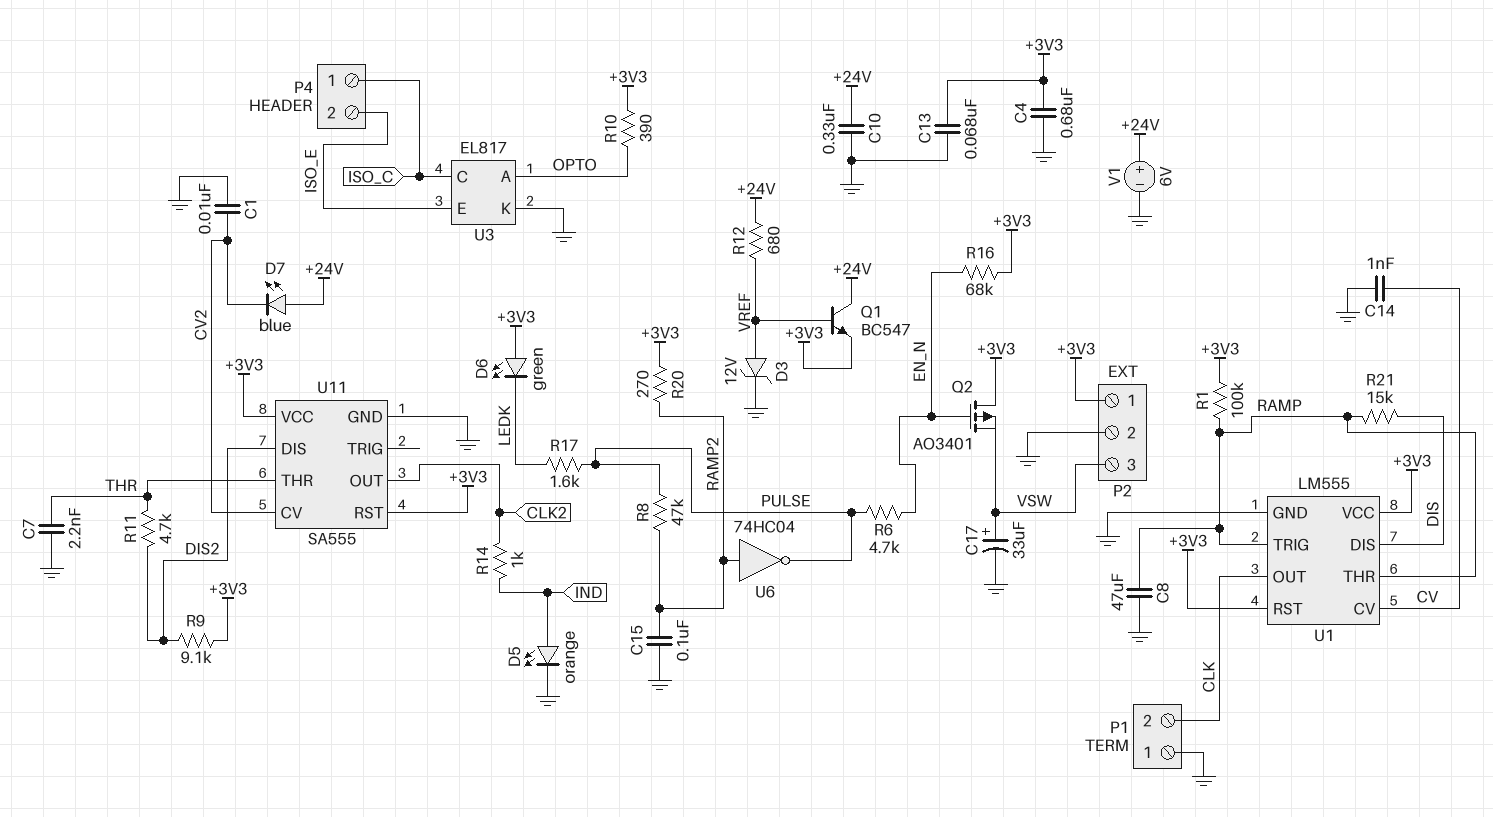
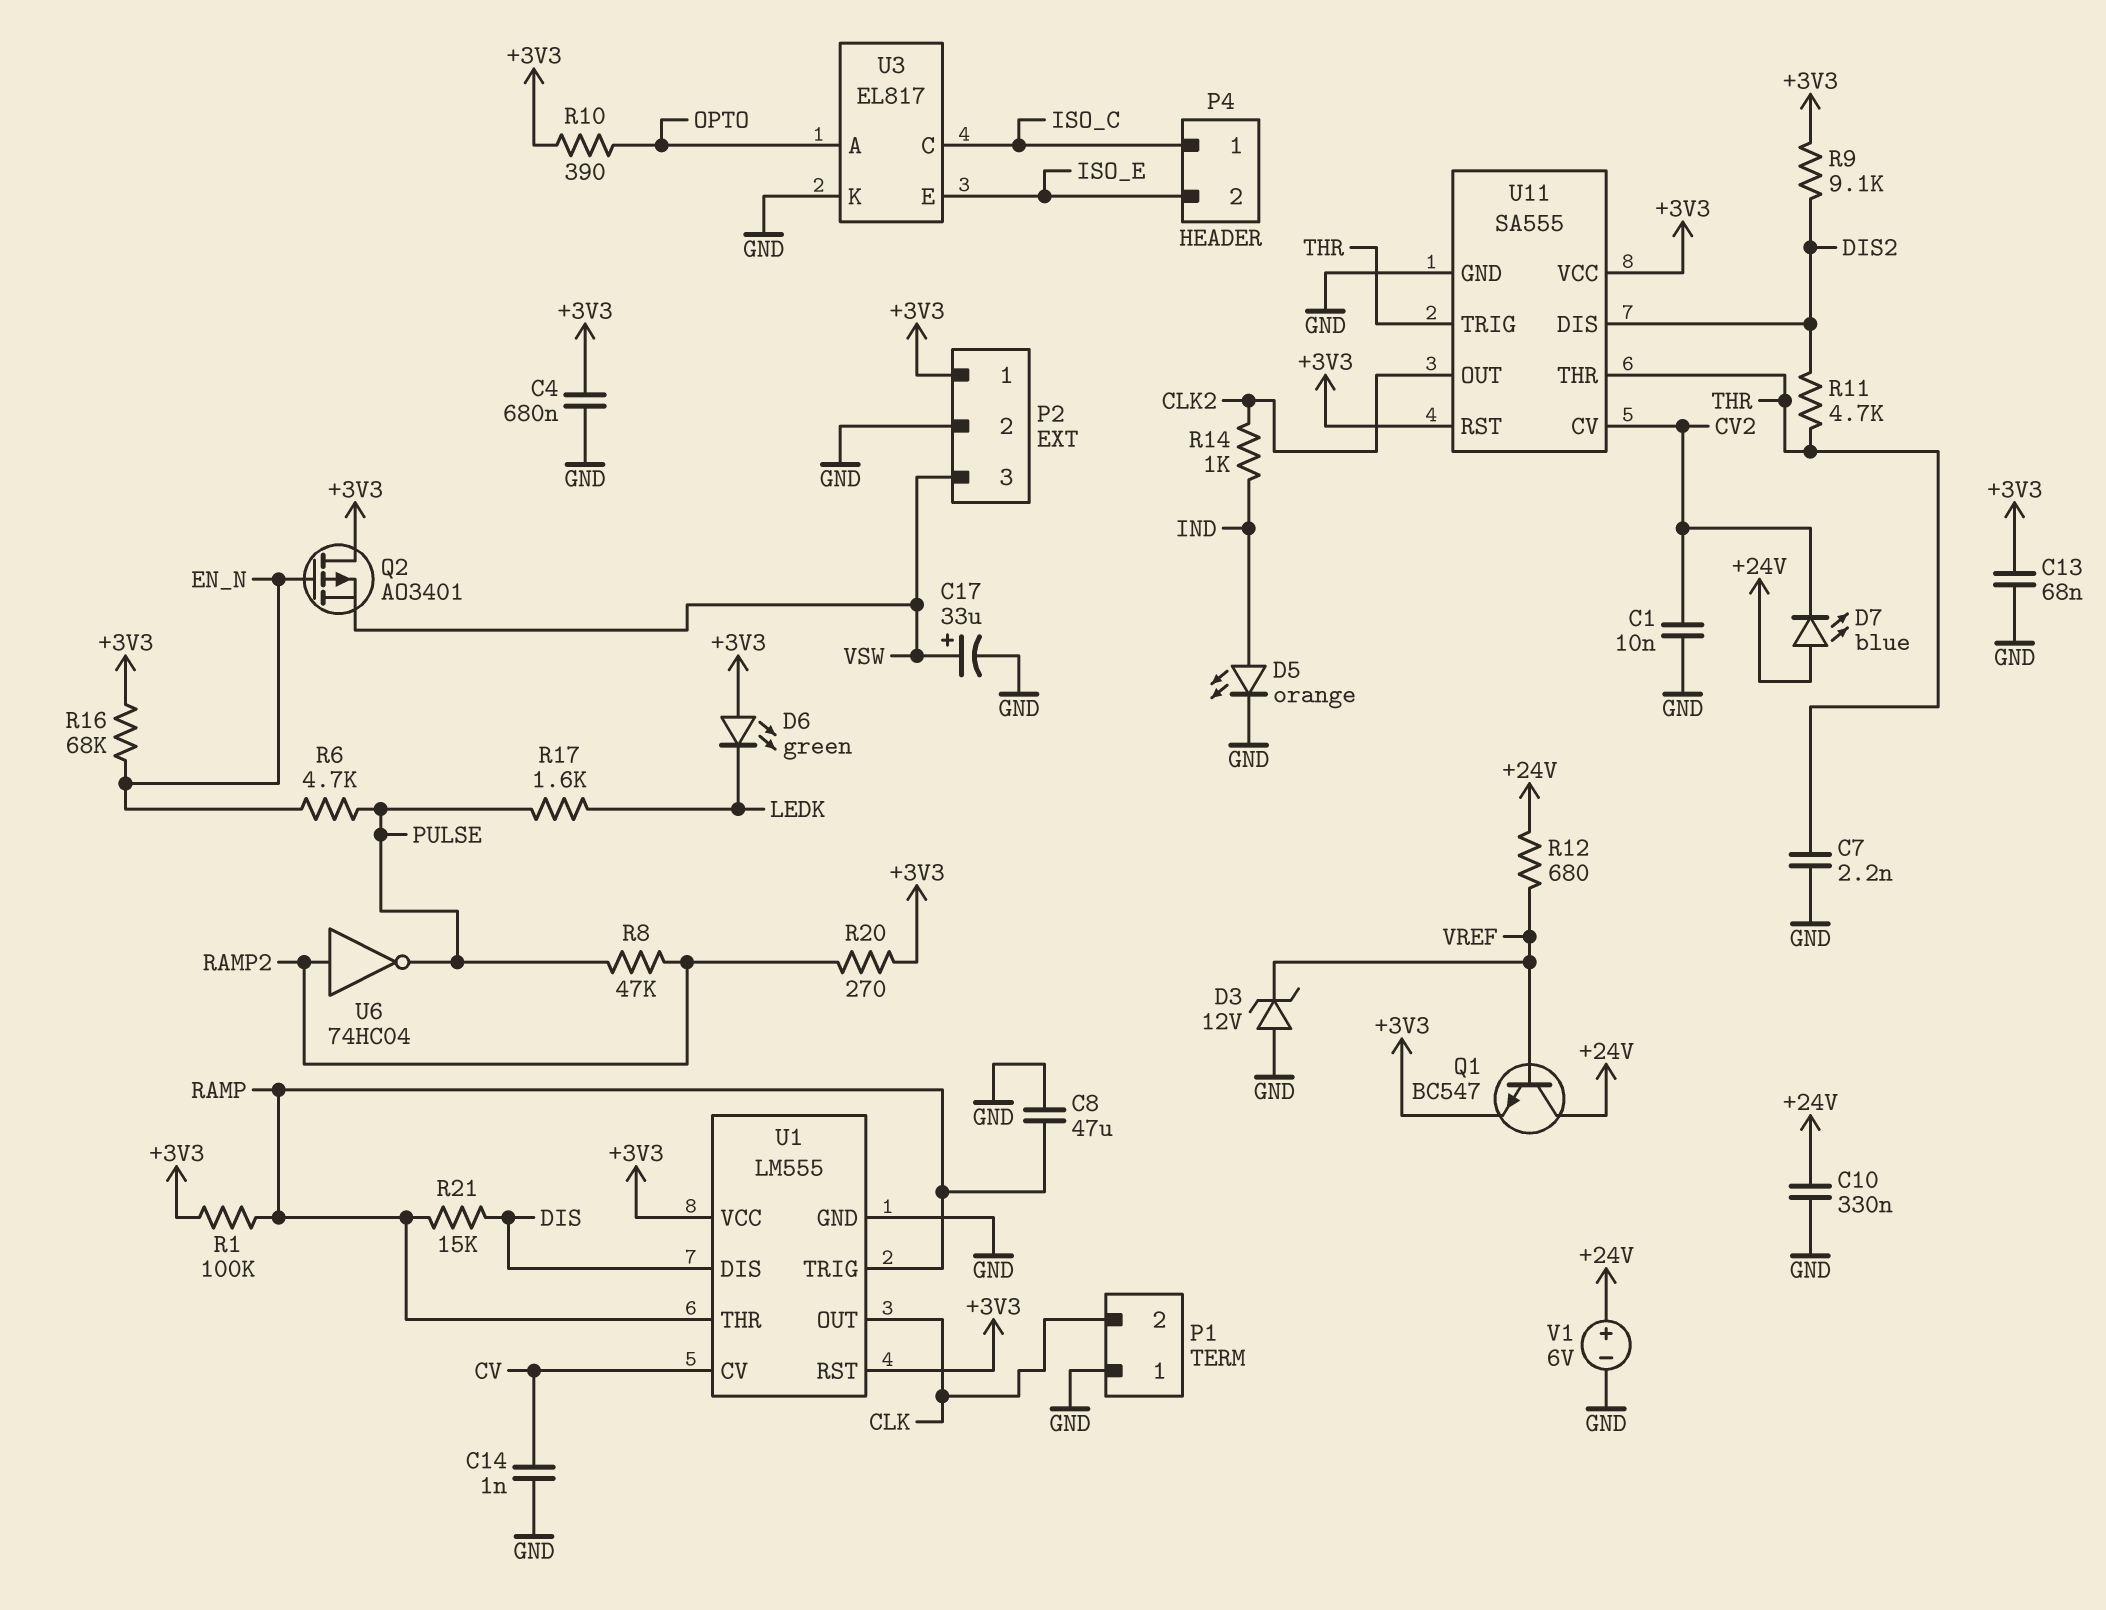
C15: 100nF (GND, RAMP2) -> none
D3: zener 12V (A VREF, K GND) -> zener 12V (A GND, K VREF)
U11 pin TRIG: none -> THR

